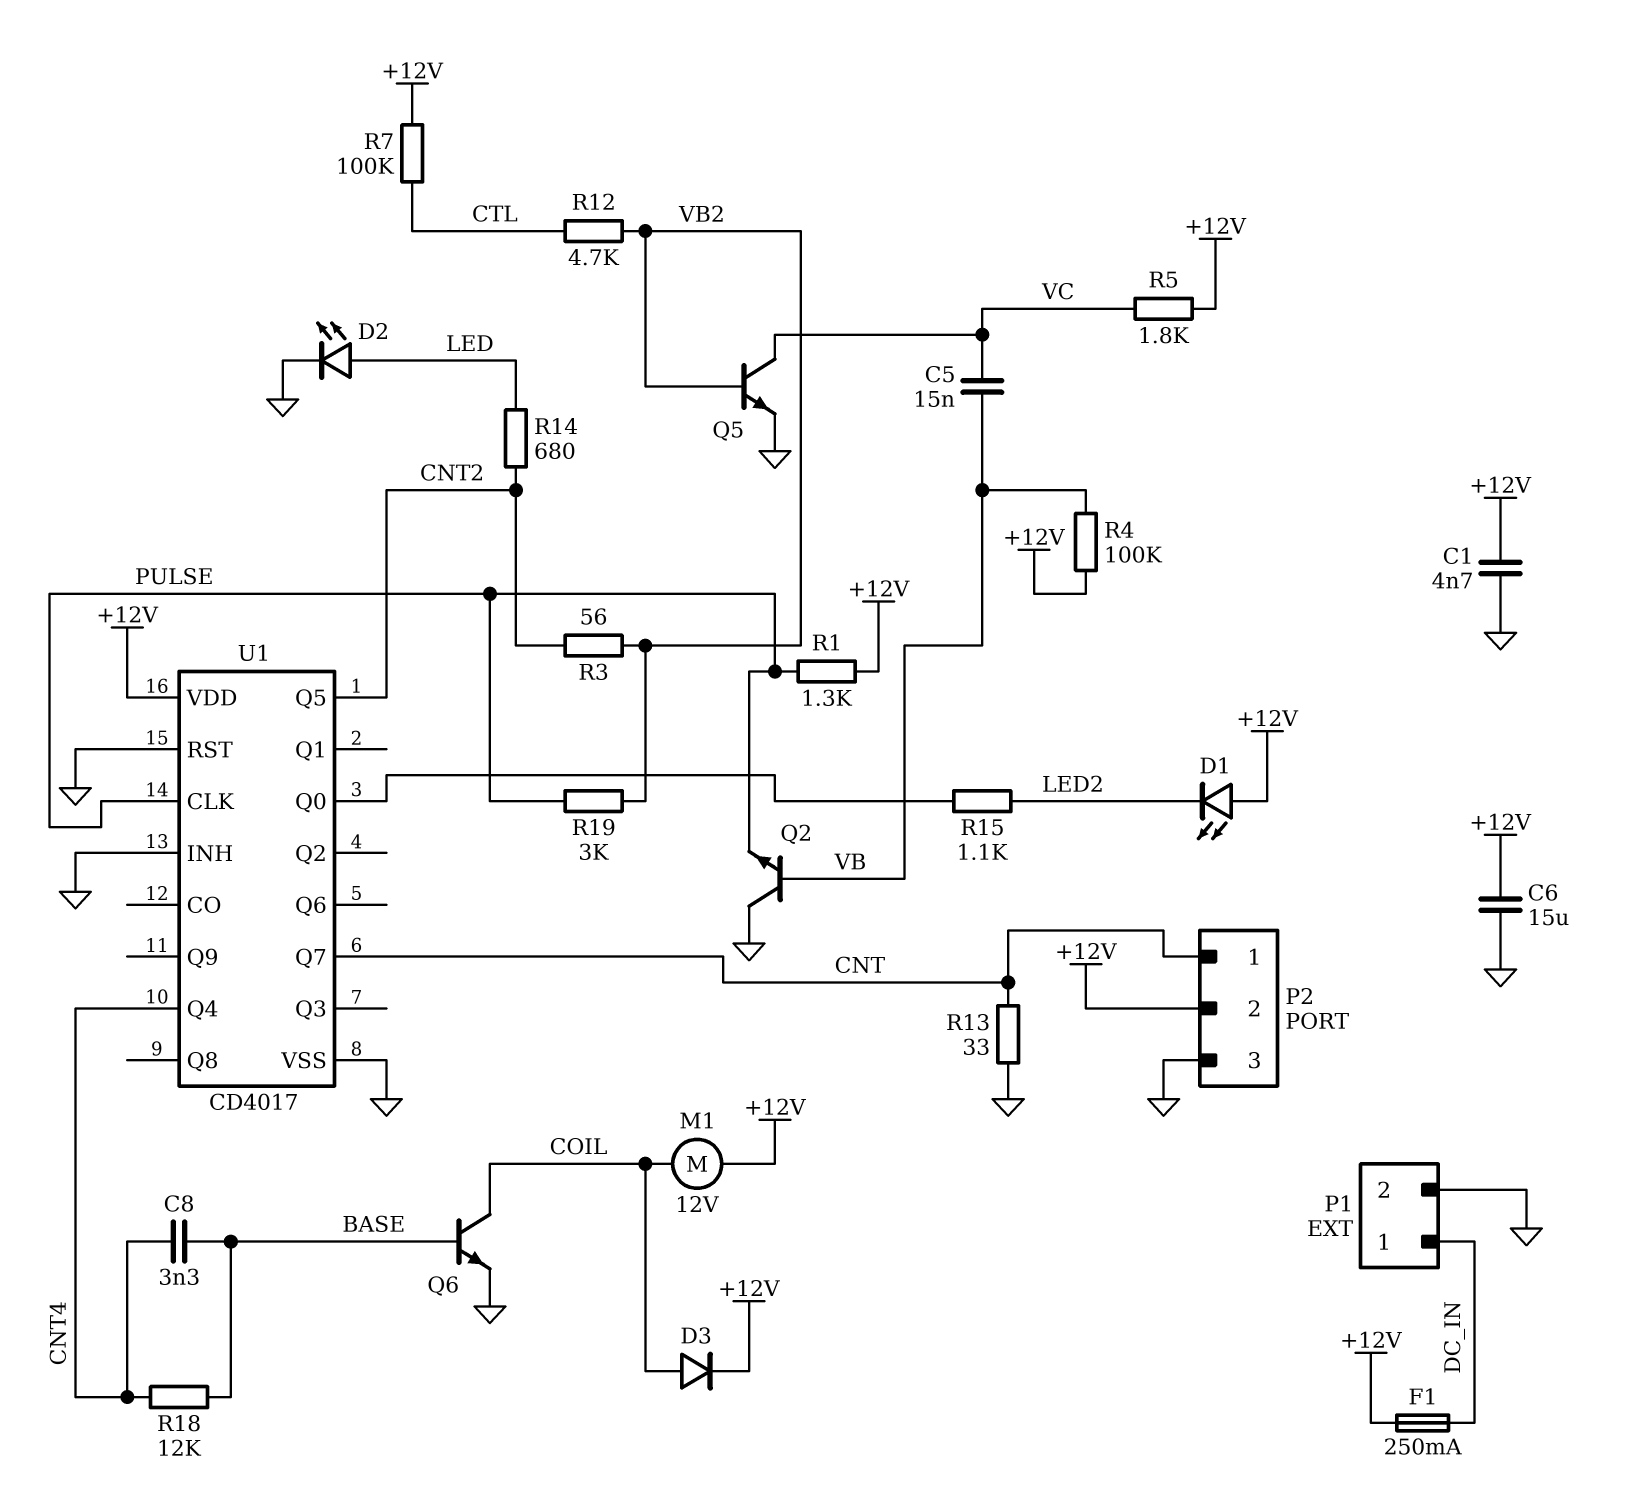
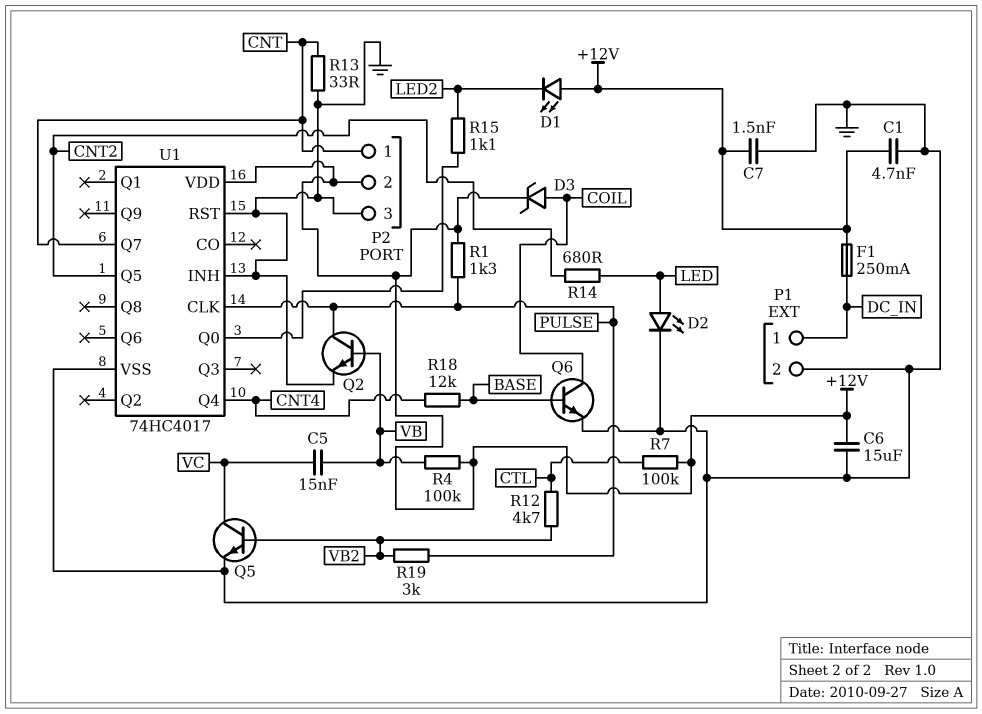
C7: none -> 1.5nF (+12V, GND)
C8: 3.3nF (BASE, CNT4) -> none
D3: diode (A COIL, K +12V) -> zener (A COIL, K +12V)
M1: motor 12V (+12V, COIL) -> none
Q2: NPN (B VB, C GND, E PULSE) -> NPN (B VB, C PULSE, E GND)
R3: 56 (CNT2, VB2) -> none
R5: 1.8k (+12V, VC) -> none
U1: CD4017 -> 74HC4017

